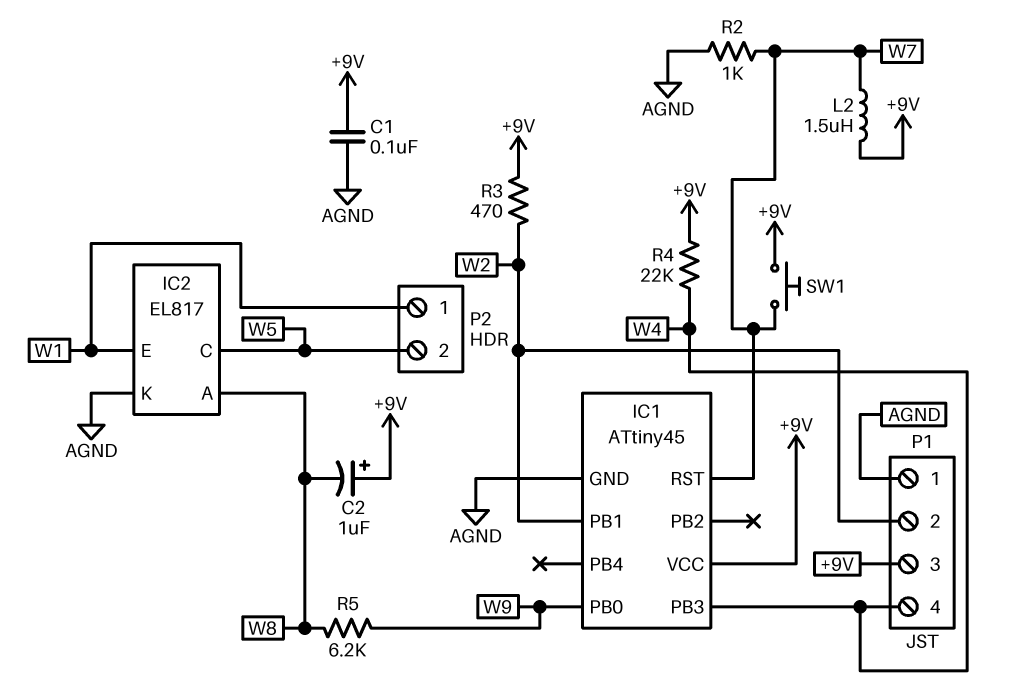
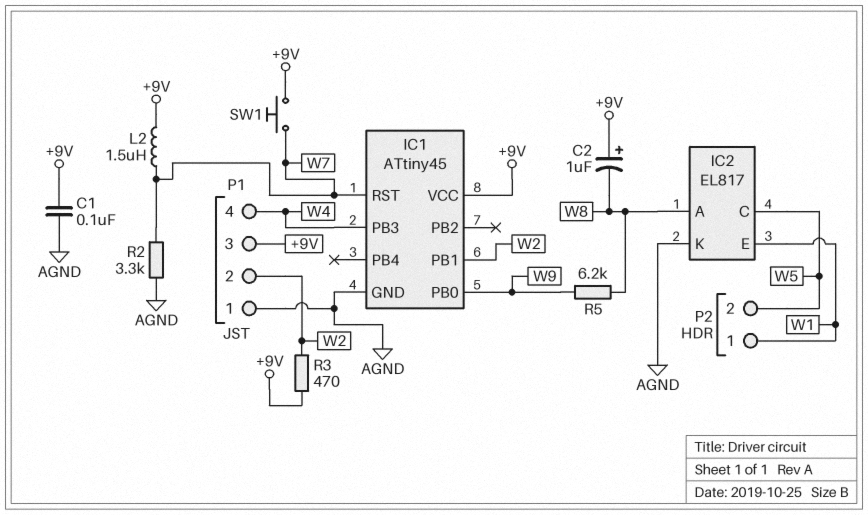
R2: 1k (AGND, W7) -> 3.3k (AGND, W7)
R4: 22k (+9V, W4) -> none

